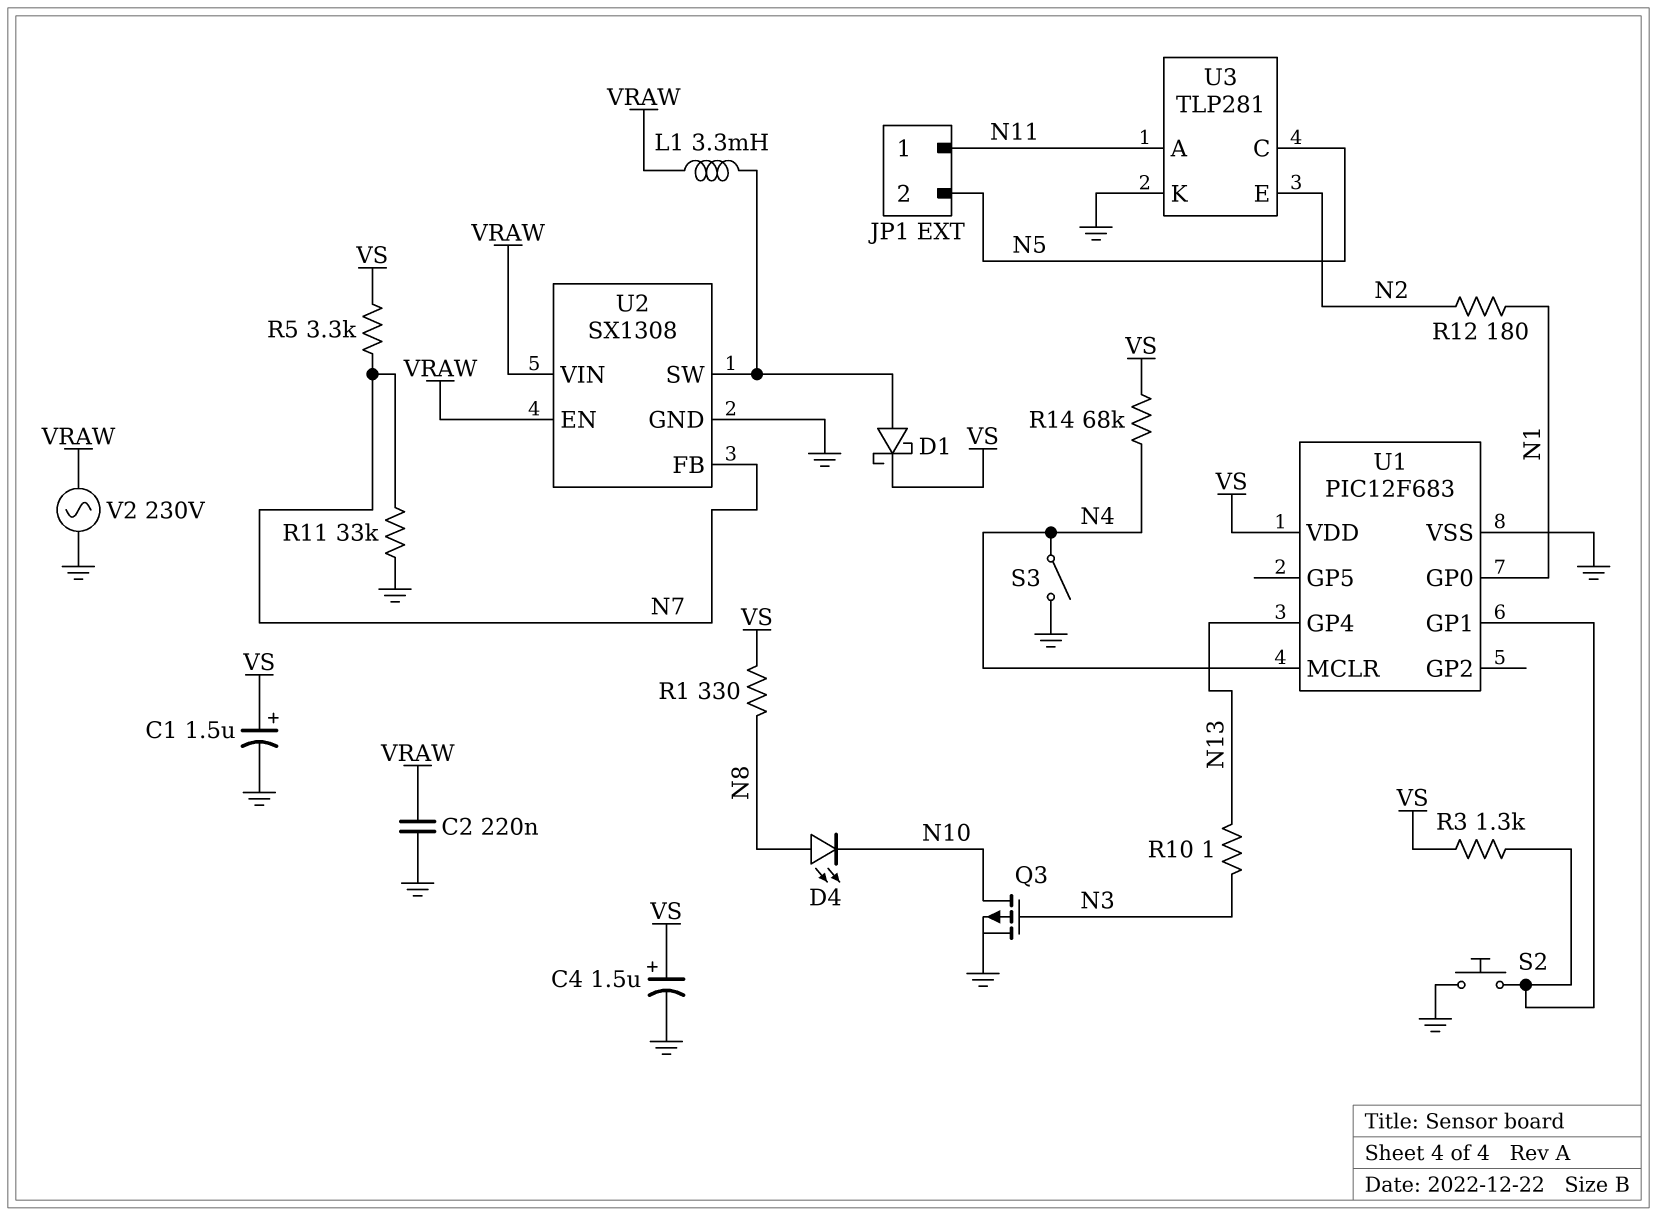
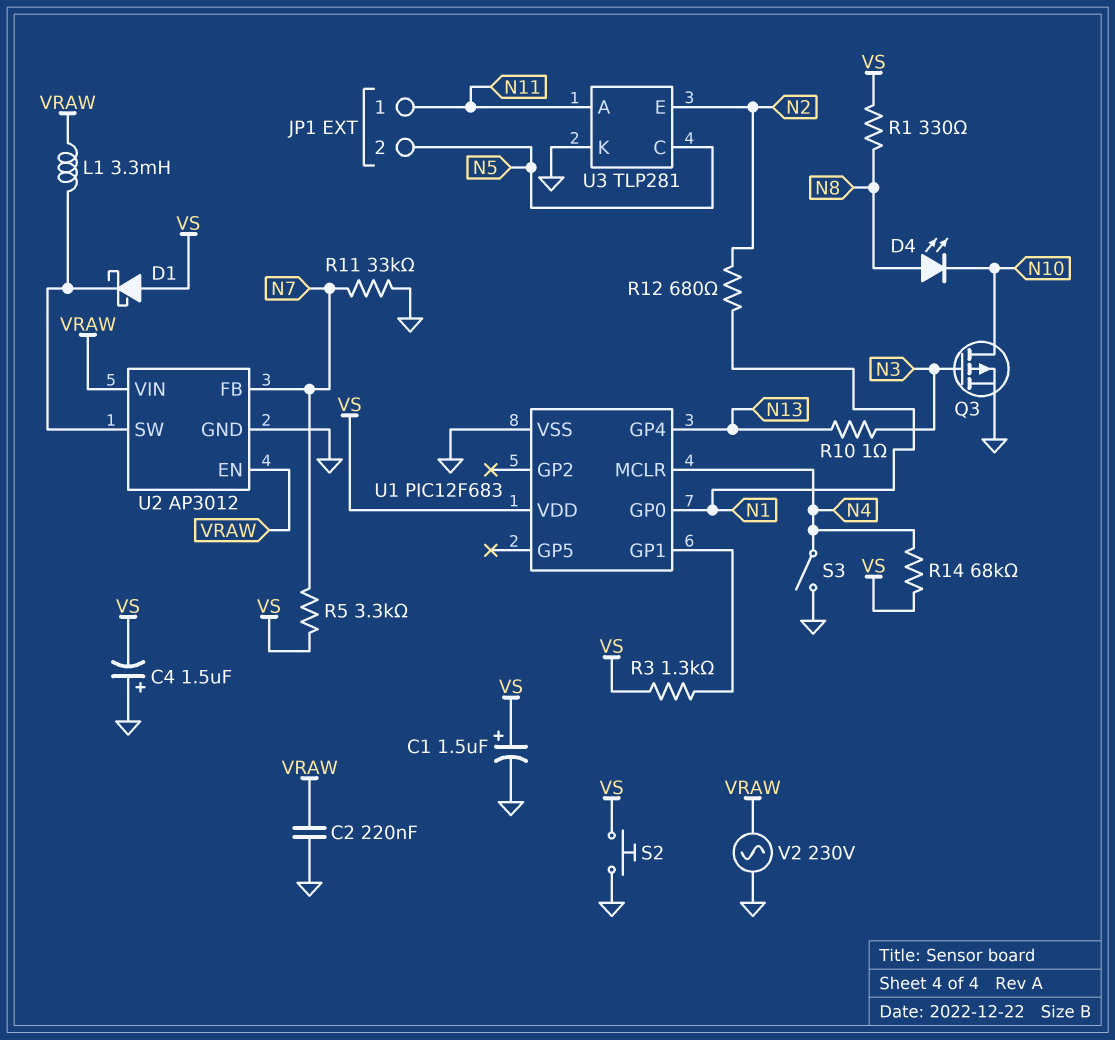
C4: 1.5uF (plus VS, minus GND) -> 1.5uF (plus GND, minus VS)
D1: schottky (A U2/SW, K VS) -> schottky (A VS, K U2/SW)
R12: 180 (N1, N2) -> 680 (N1, N2)
S2: button (GND, U1/GP1) -> button (GND, VS)
U2: SX1308 -> AP3012

